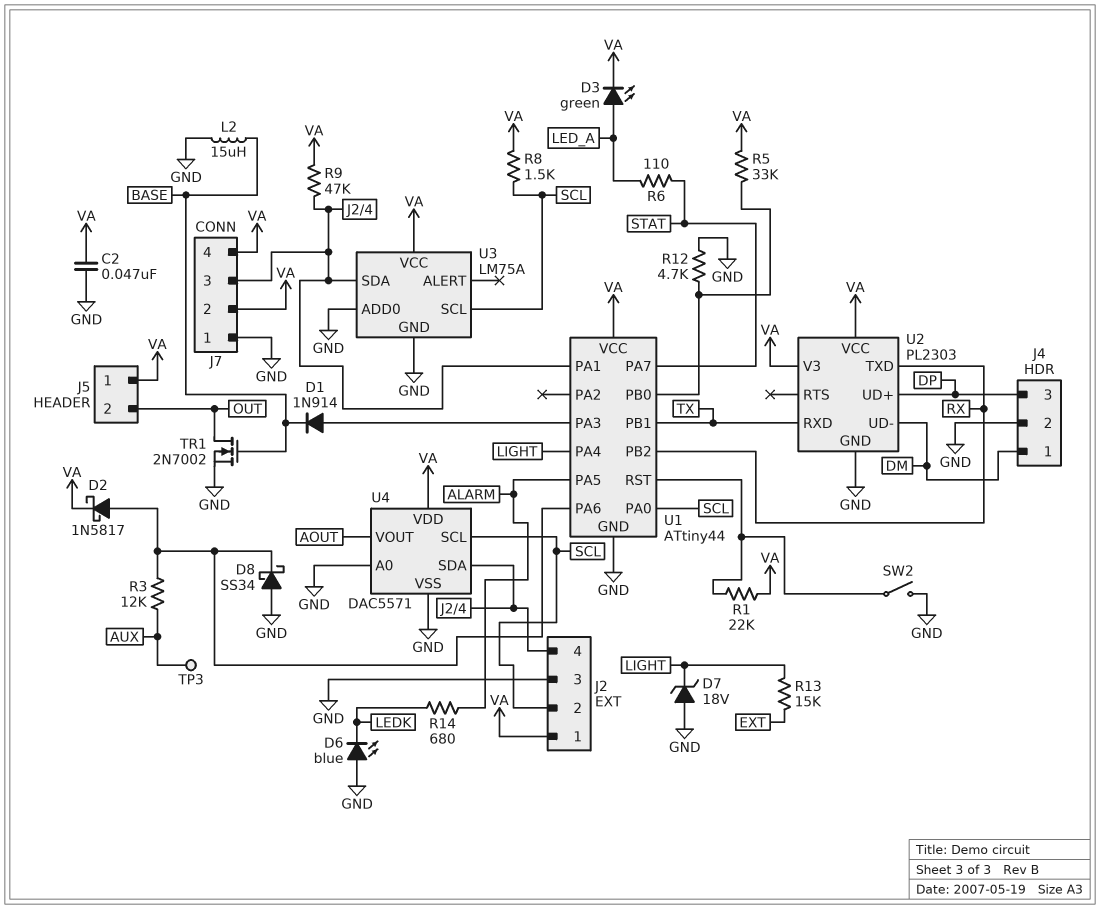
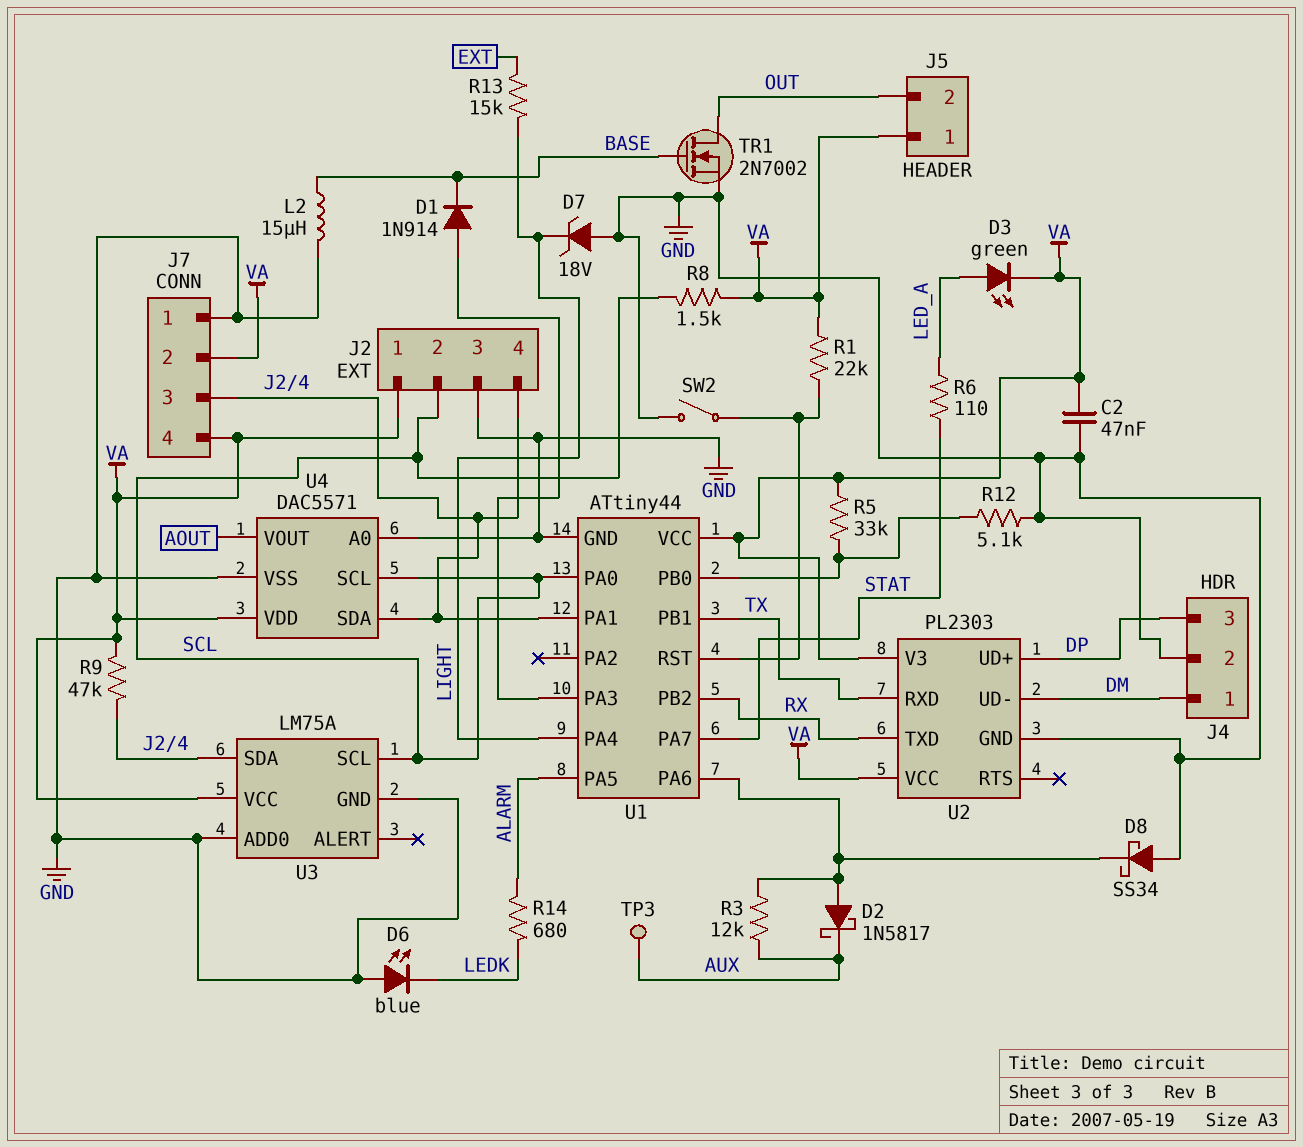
D2: schottky 1N5817 (A U1/PA6, K VA) -> schottky 1N5817 (A U1/PA6, K AUX)
R12: 4.7k (GND, U1/PB0) -> 5.1k (GND, U1/PB0)

